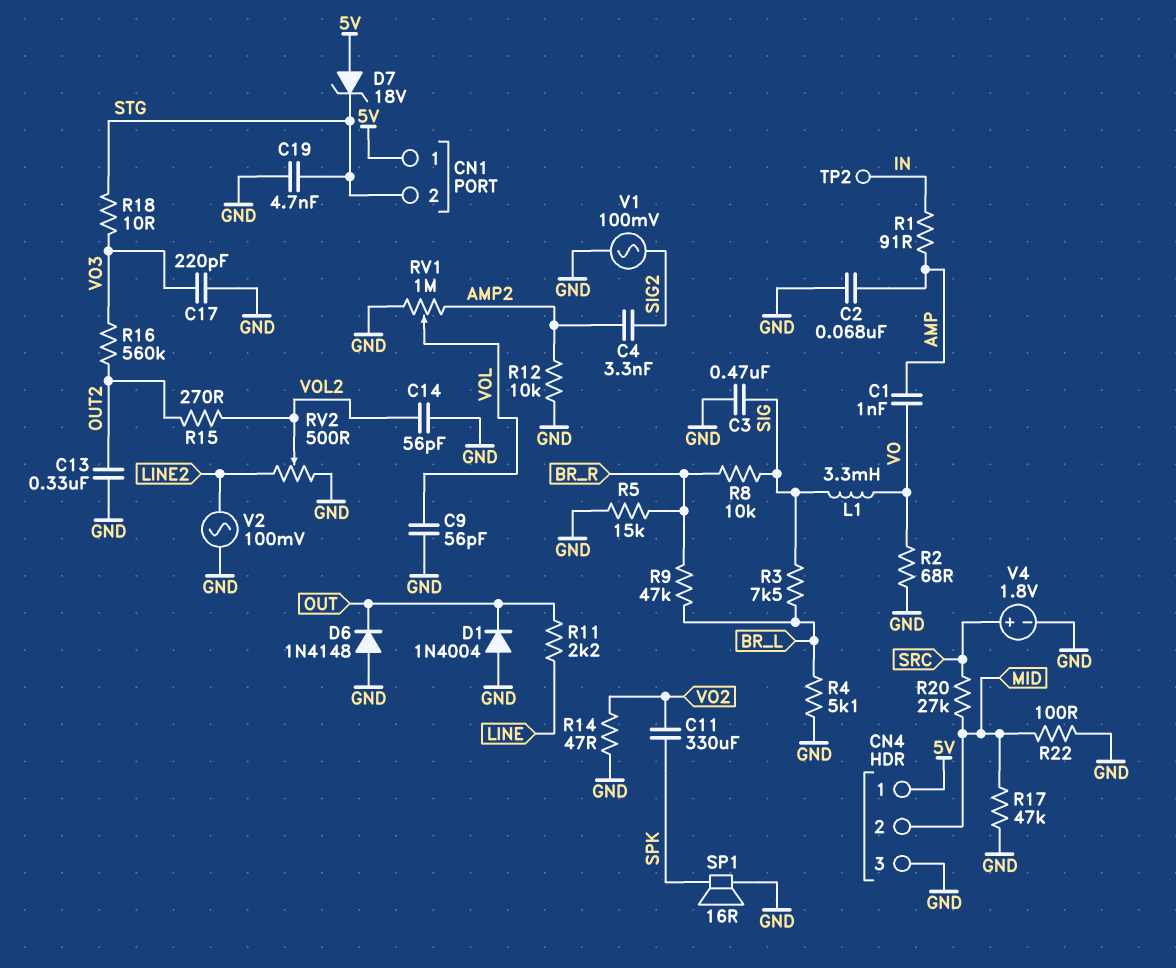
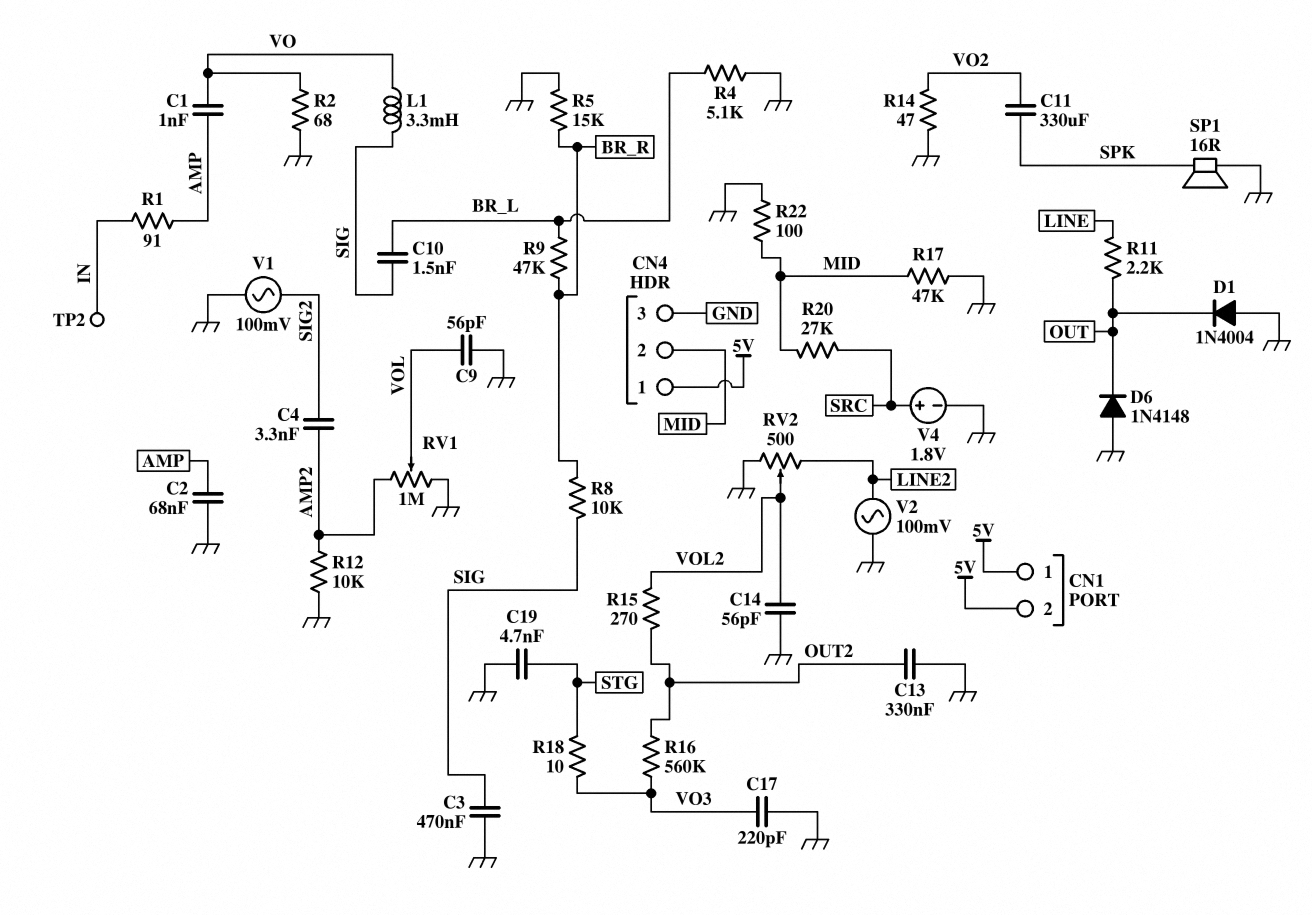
C10: none -> 1.5nF (BR_L, SIG)
CN1 pin 2: STG -> 5V
D7: zener 18V (A 5V, K STG) -> none
R3: 7.5k (BR_L, SIG) -> none

